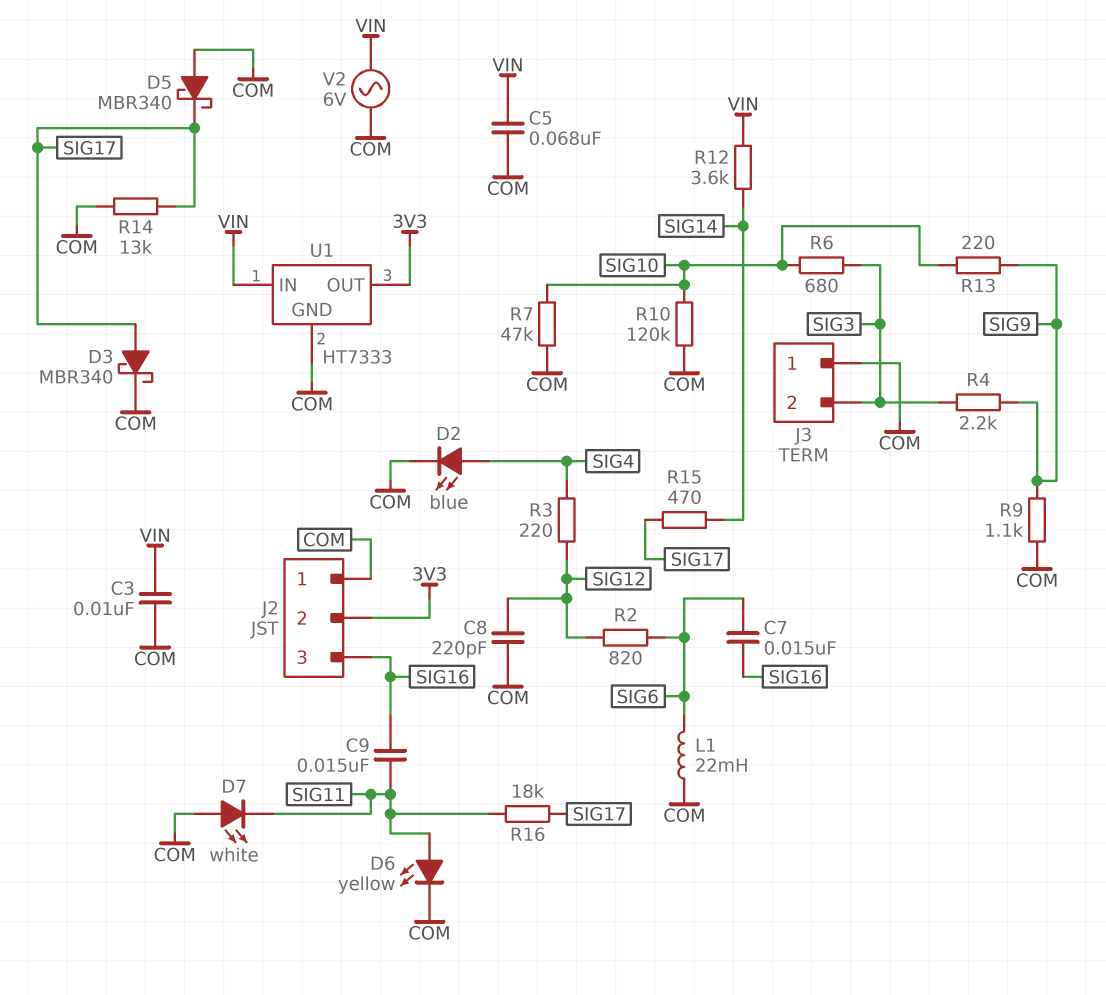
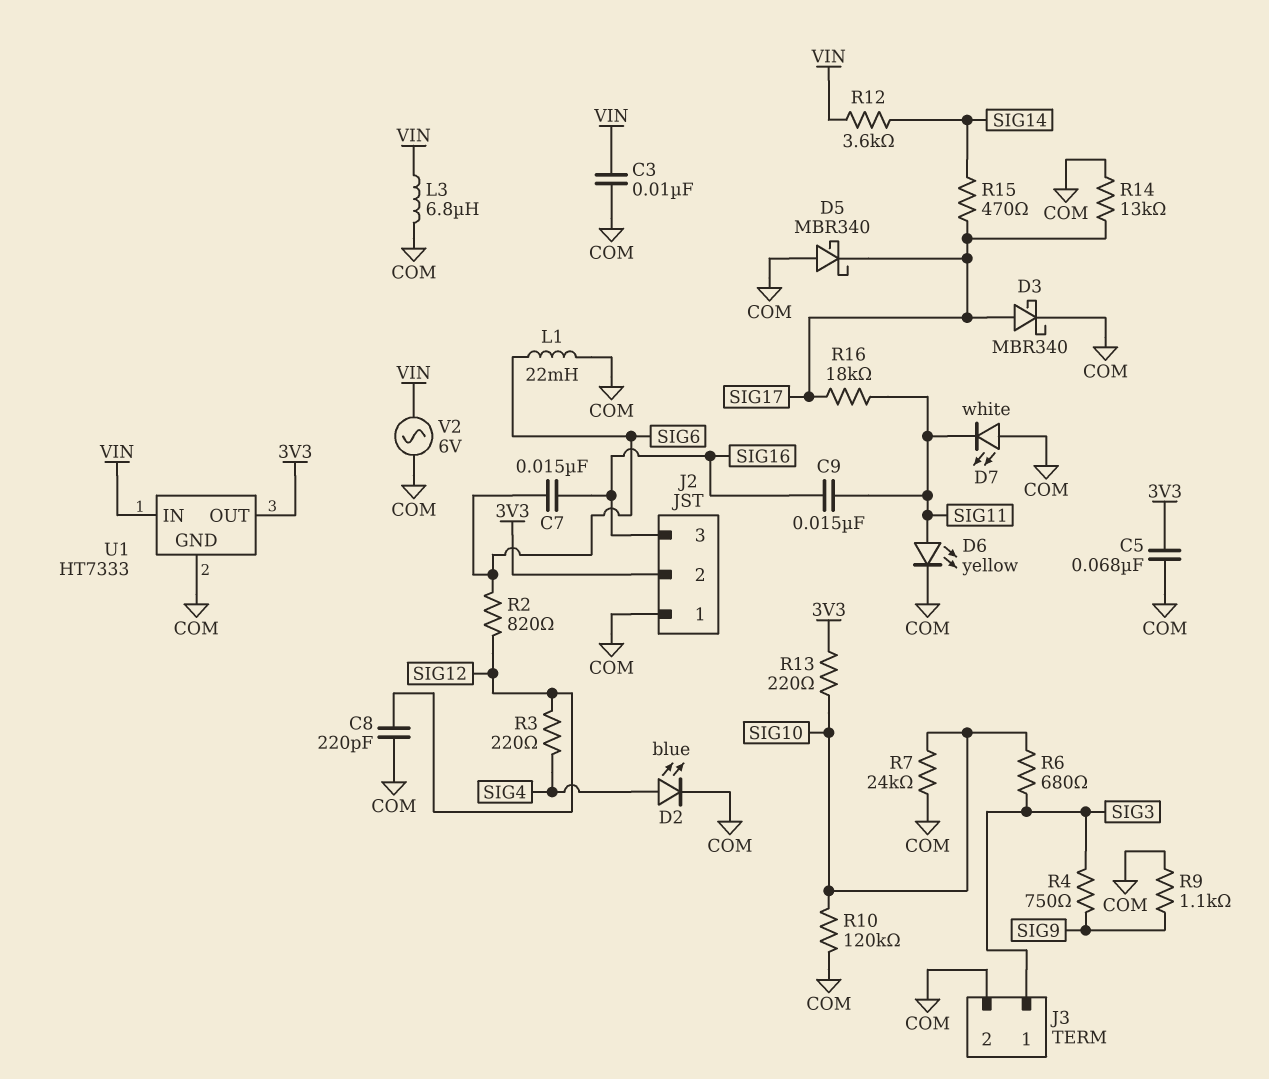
C5: 68nF (COM, VIN) -> 68nF (3V3, COM)
J3 pin 1: COM -> SIG3
J3 pin 2: SIG3 -> COM
L3: none -> 6.8uH (COM, VIN)
R4: 2.2k (SIG3, SIG9) -> 750 (SIG3, SIG9)
R7: 47k (COM, SIG10) -> 24k (COM, SIG10)
R13: 220 (SIG9, SIG10) -> 220 (3V3, SIG10)

